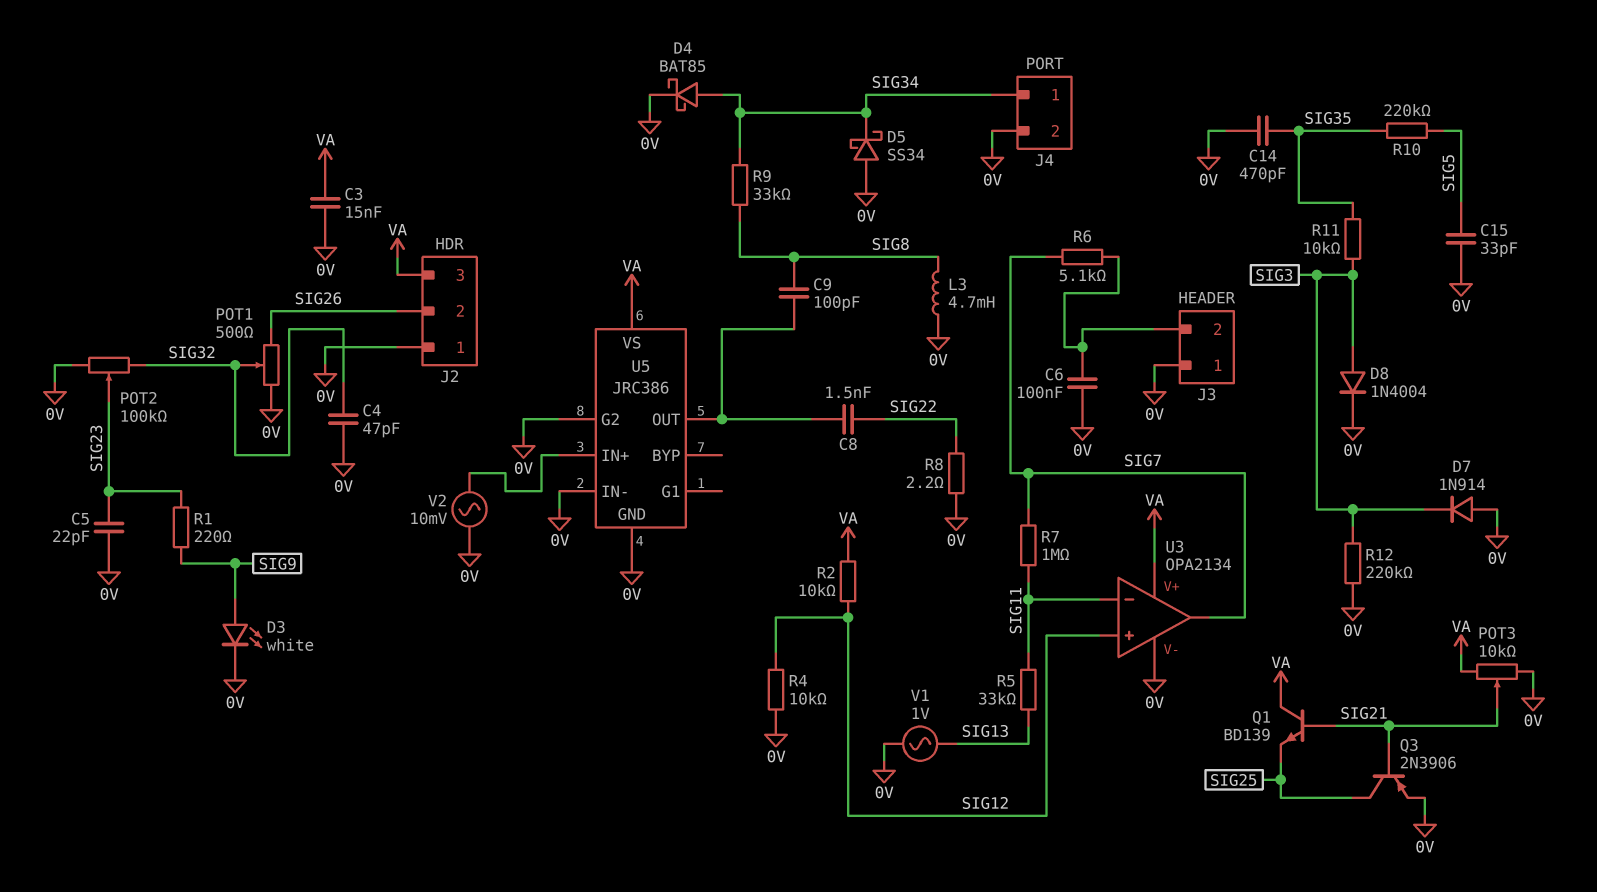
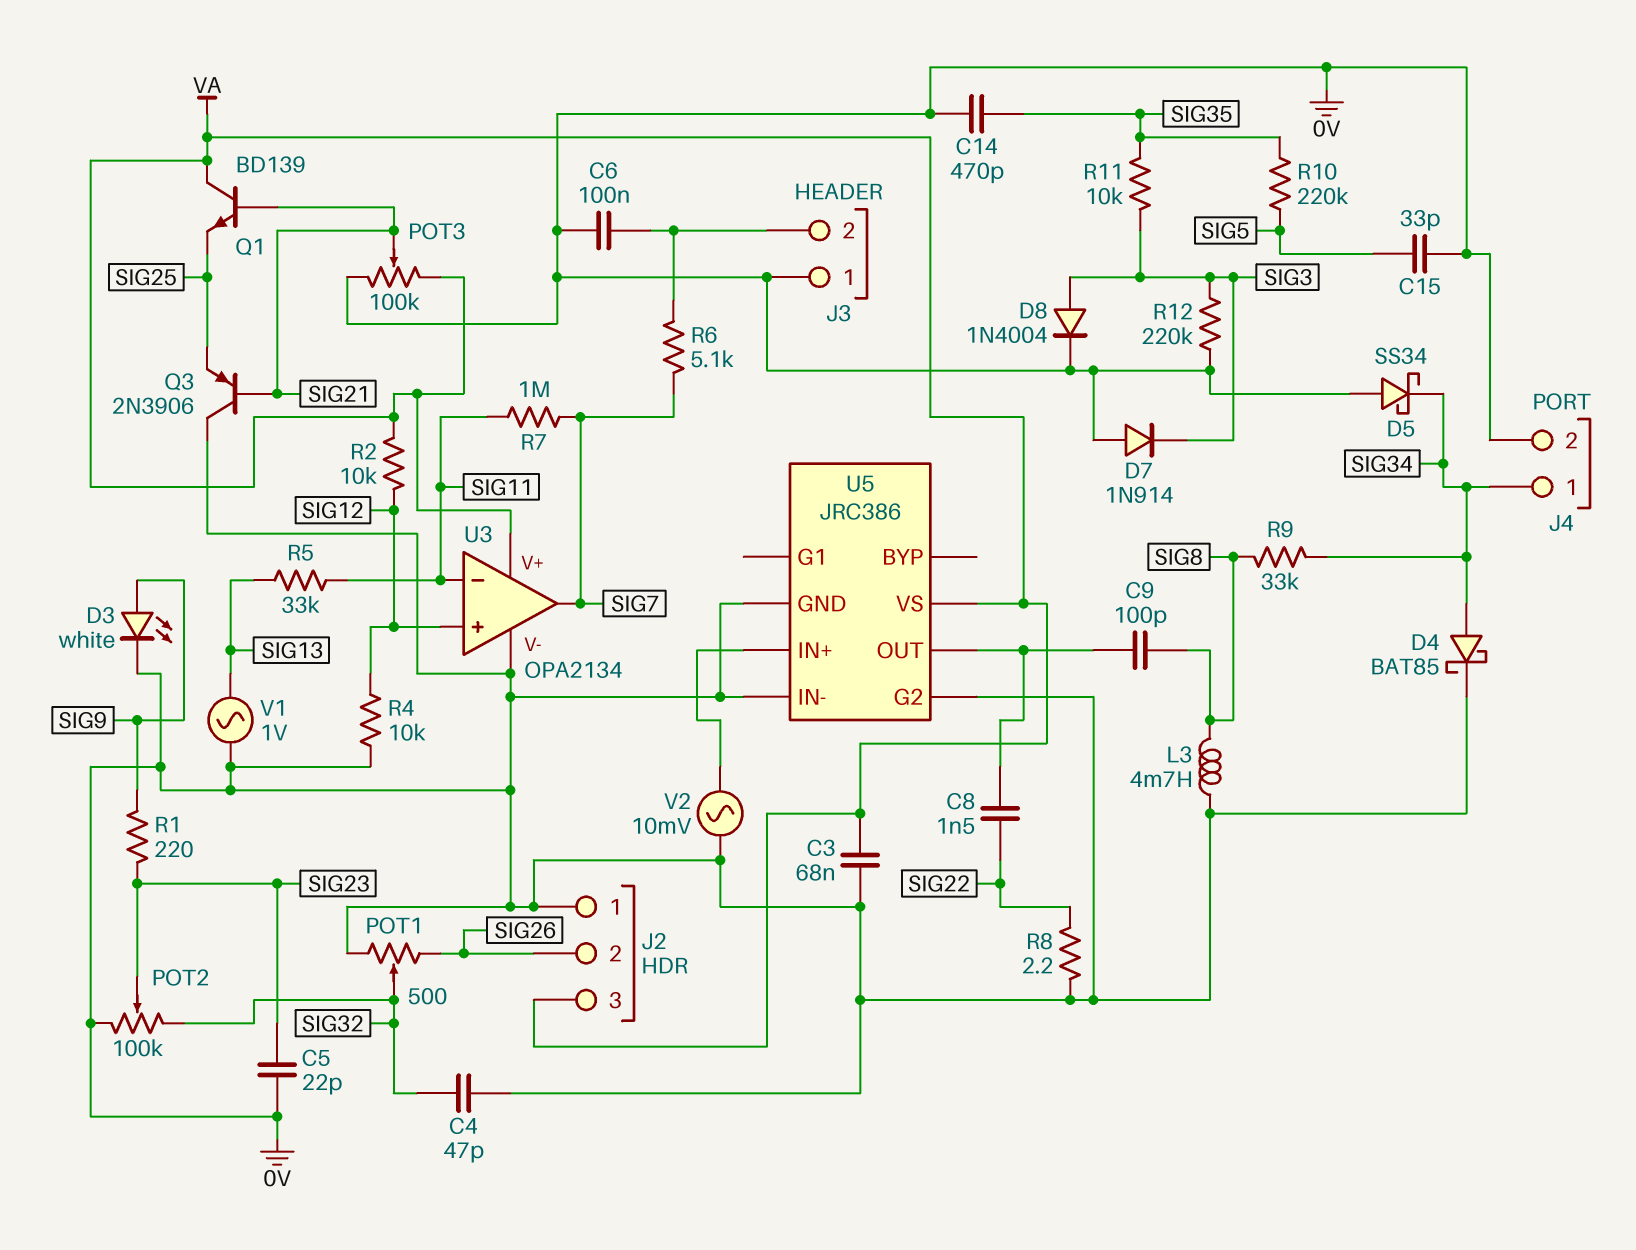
C3: 15nF (0V, VA) -> 68nF (0V, VA)
POT3: 10k (0V, VA, wiper SIG21) -> 100k (0V, VA, wiper SIG21)
Q3: PNP 2N3906 (B SIG21, C SIG25, E 0V) -> PNP 2N3906 (B SIG21, C 0V, E SIG25)

